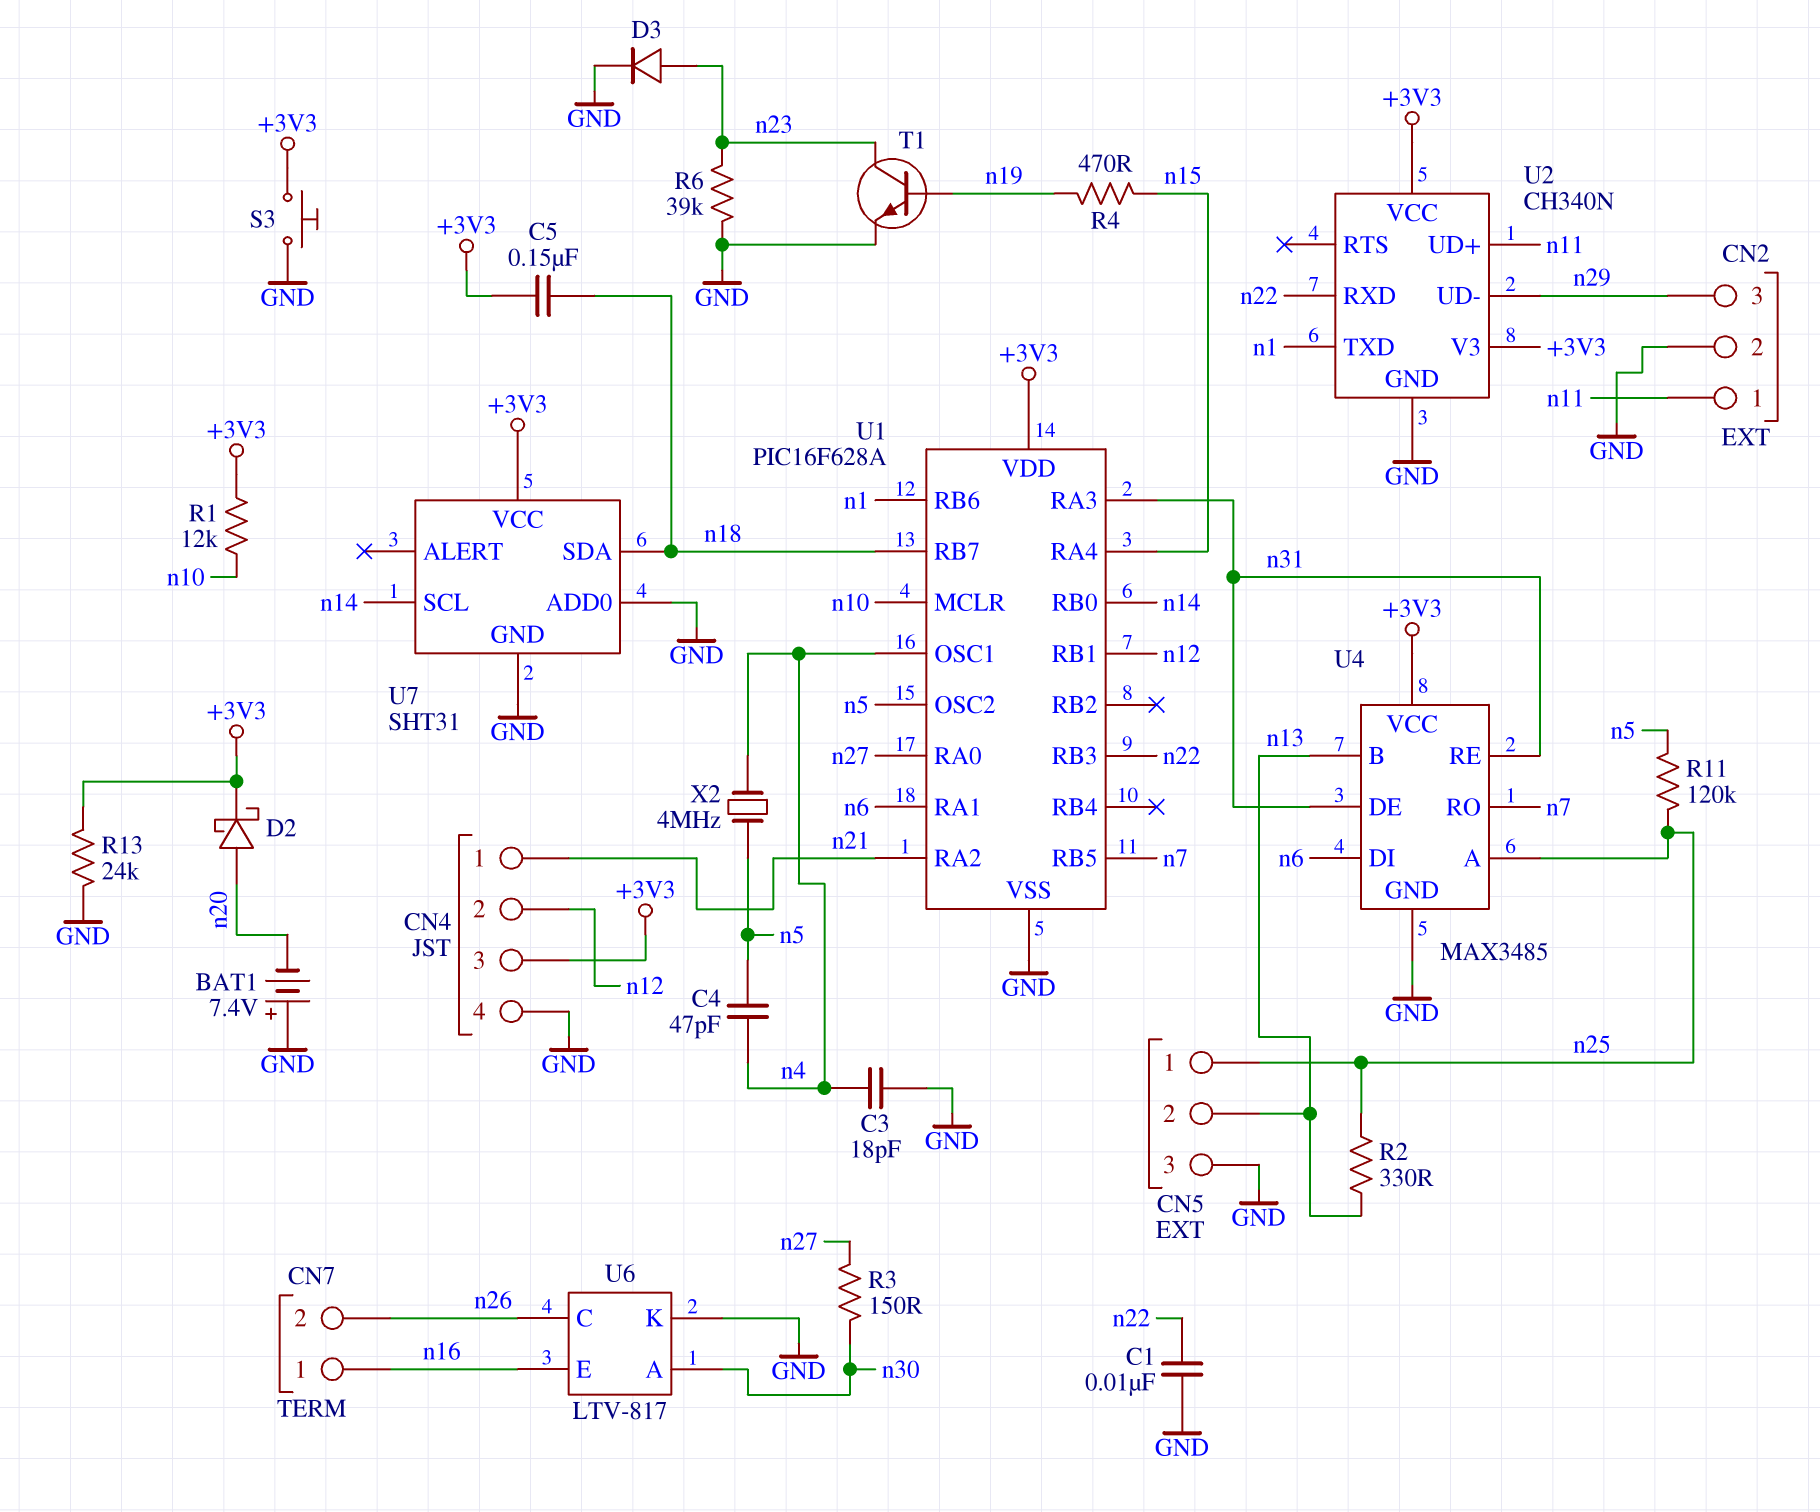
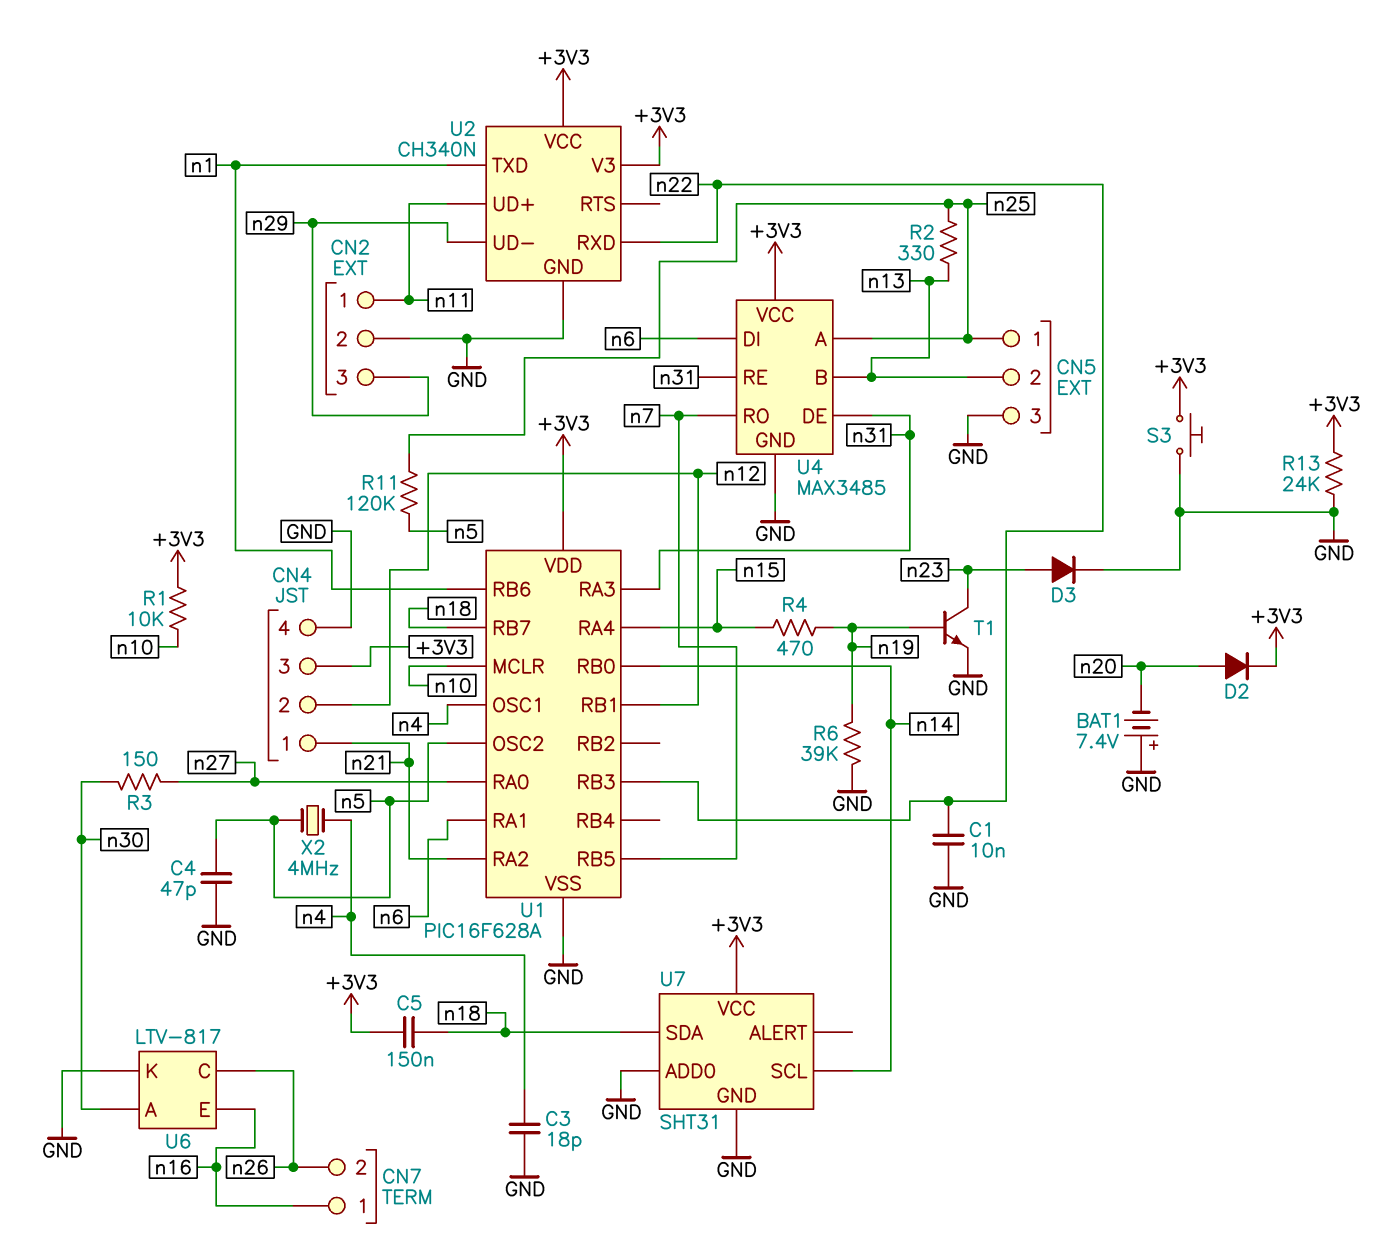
C4: 47pF (n4, n5) -> 47pF (GND, n5)
D2: schottky (A n20, K +3V3) -> diode (A n20, K +3V3)
R1: 12k (+3V3, n10) -> 10k (+3V3, n10)
R6: 39k (GND, n23) -> 39k (GND, n19)

